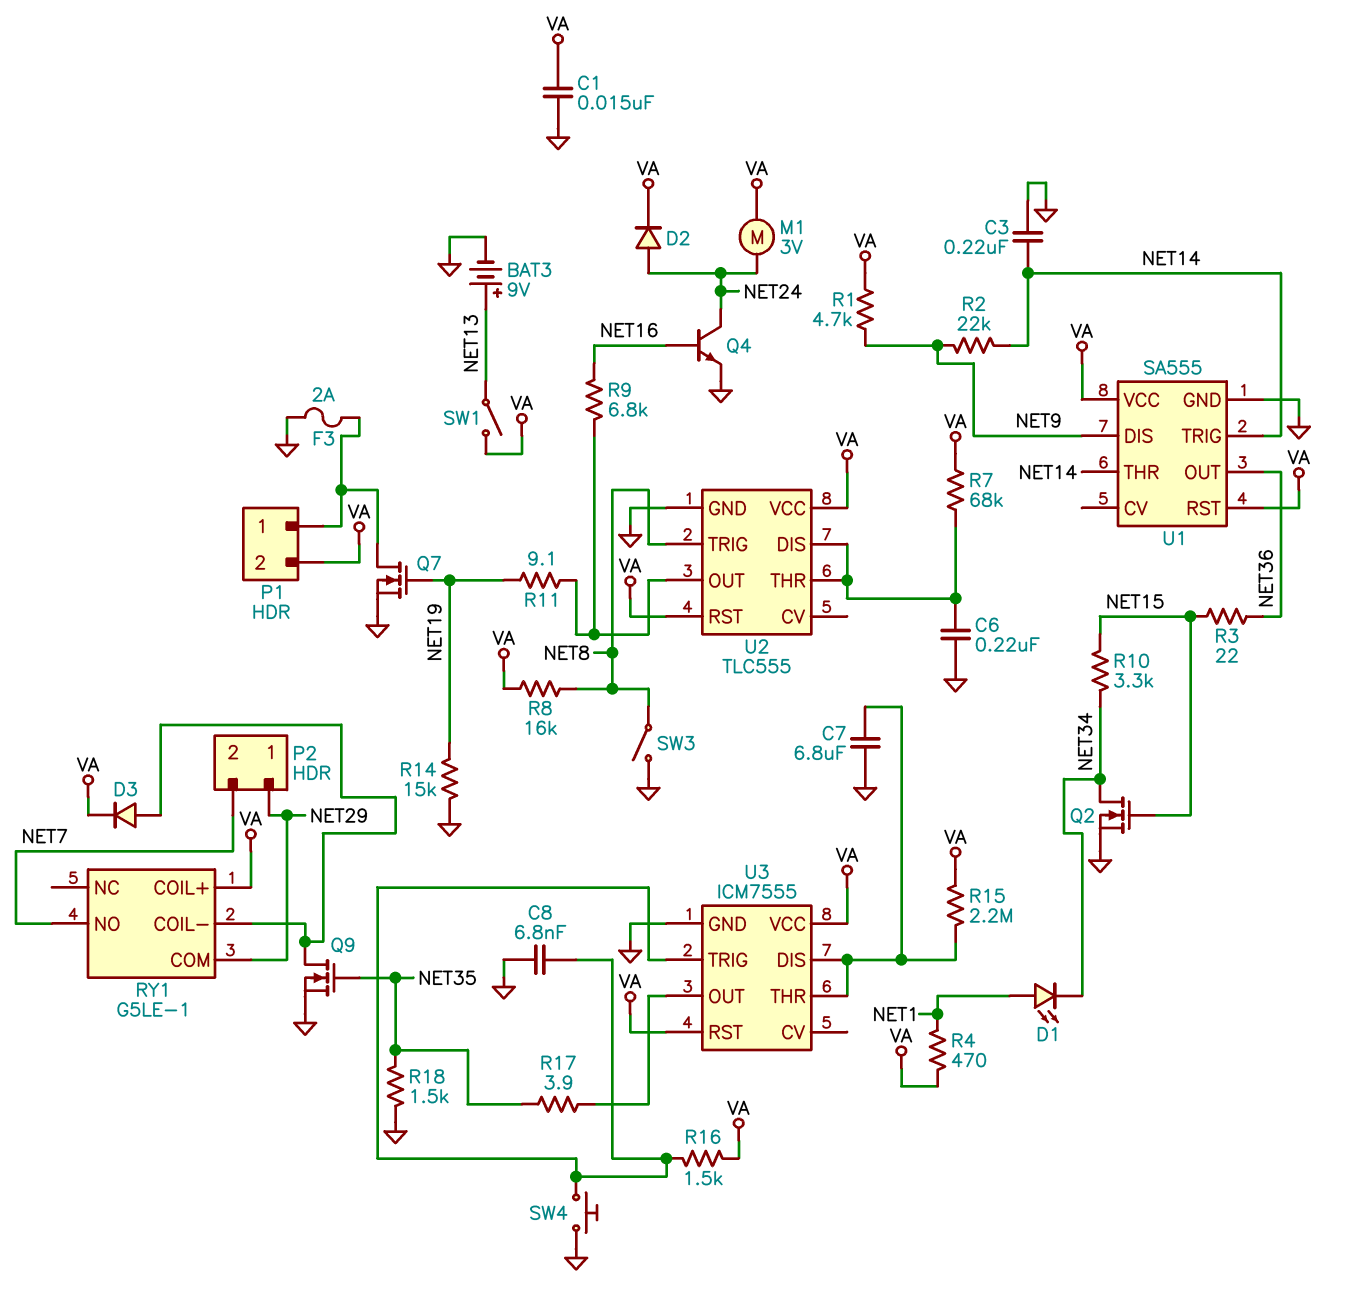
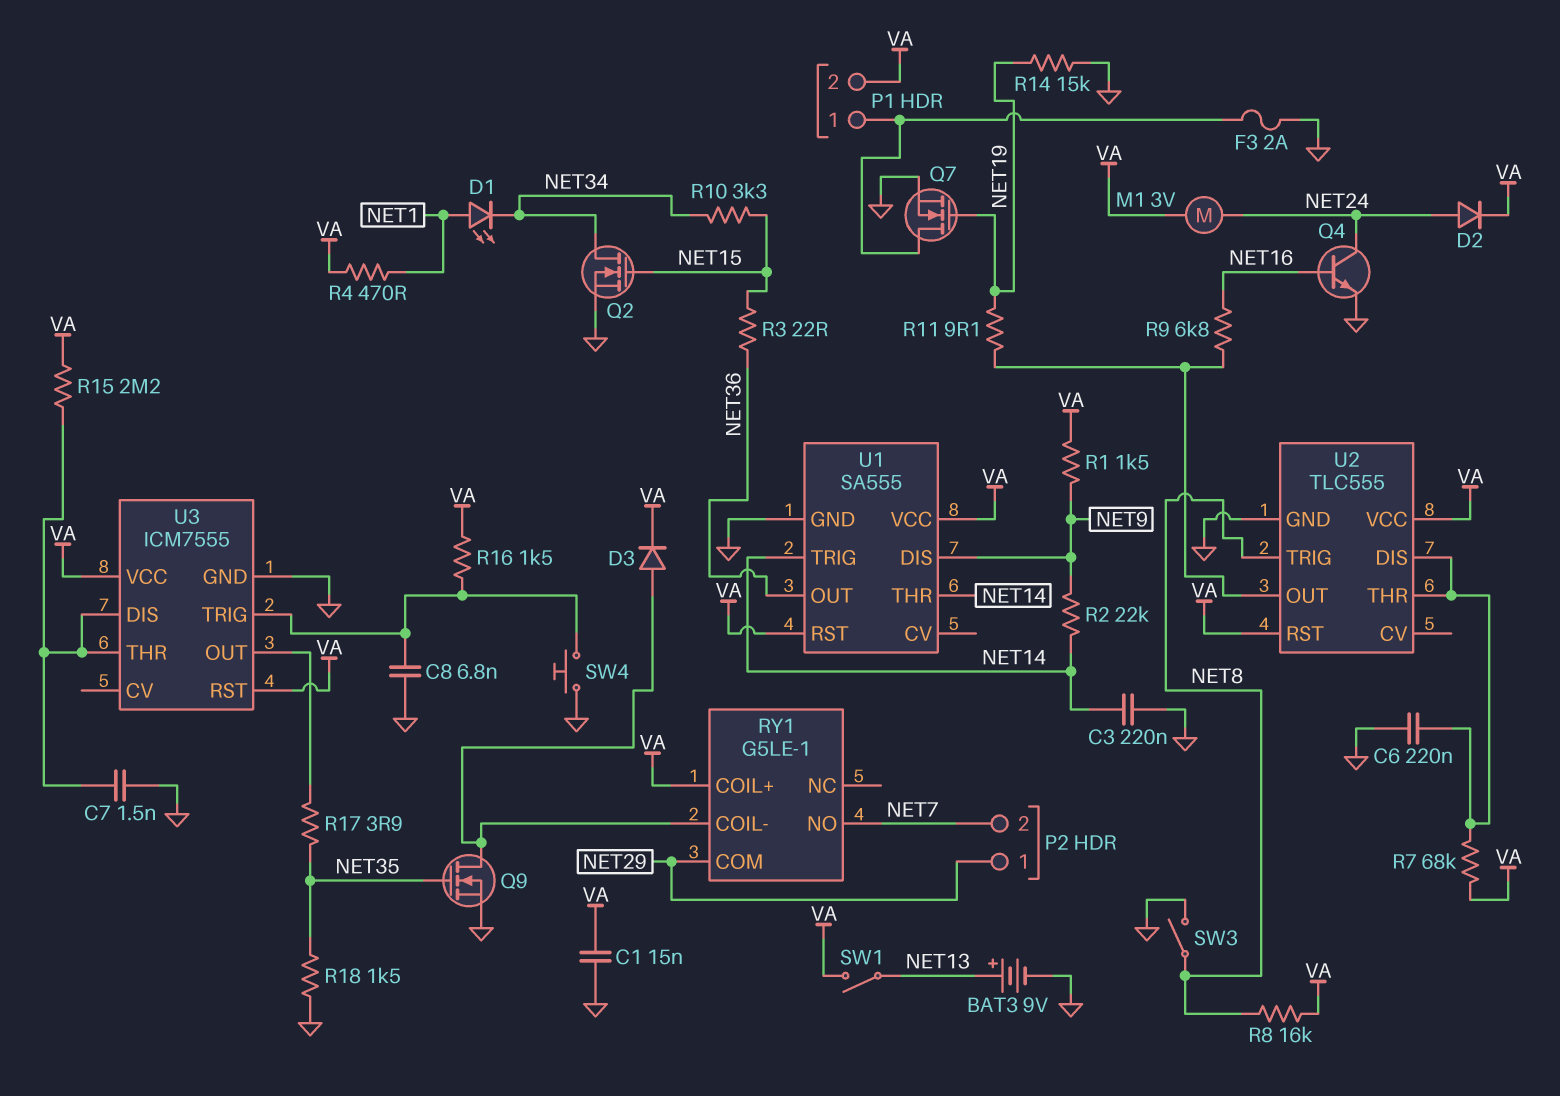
C7: 6.8uF (GND, U3/DIS) -> 1.5nF (GND, U3/DIS)
R1: 4.7k (NET9, VA) -> 1.5k (NET9, VA)

